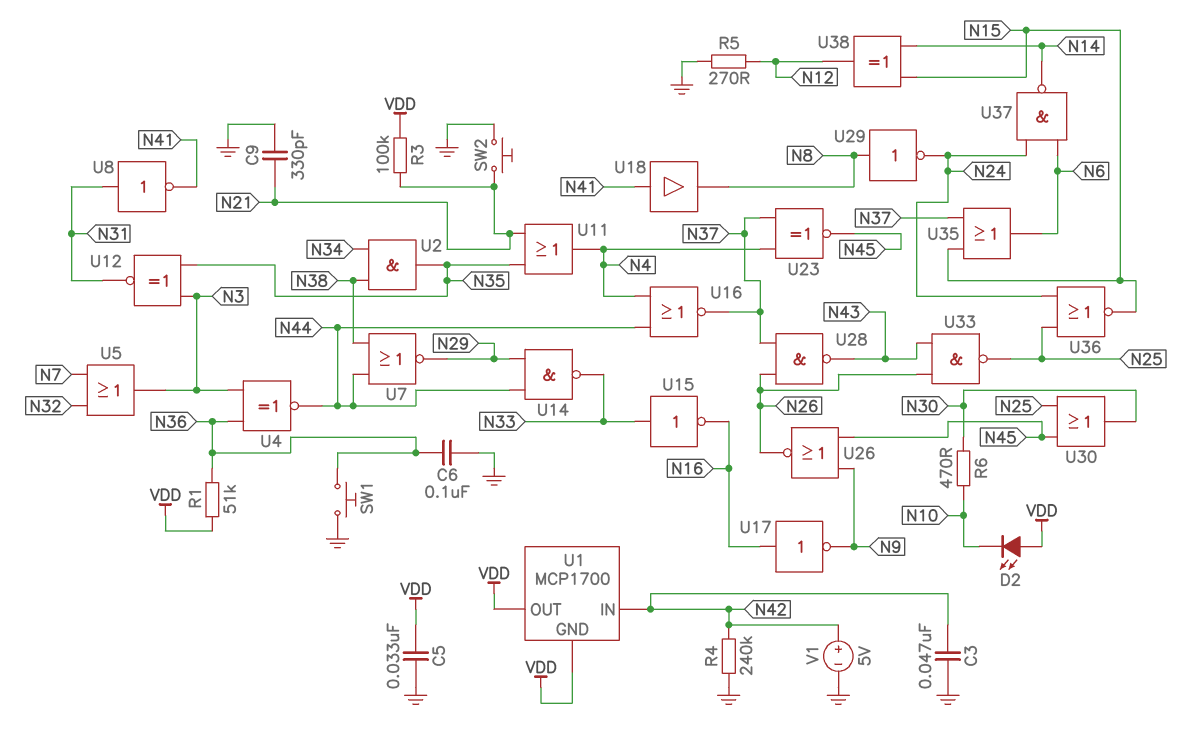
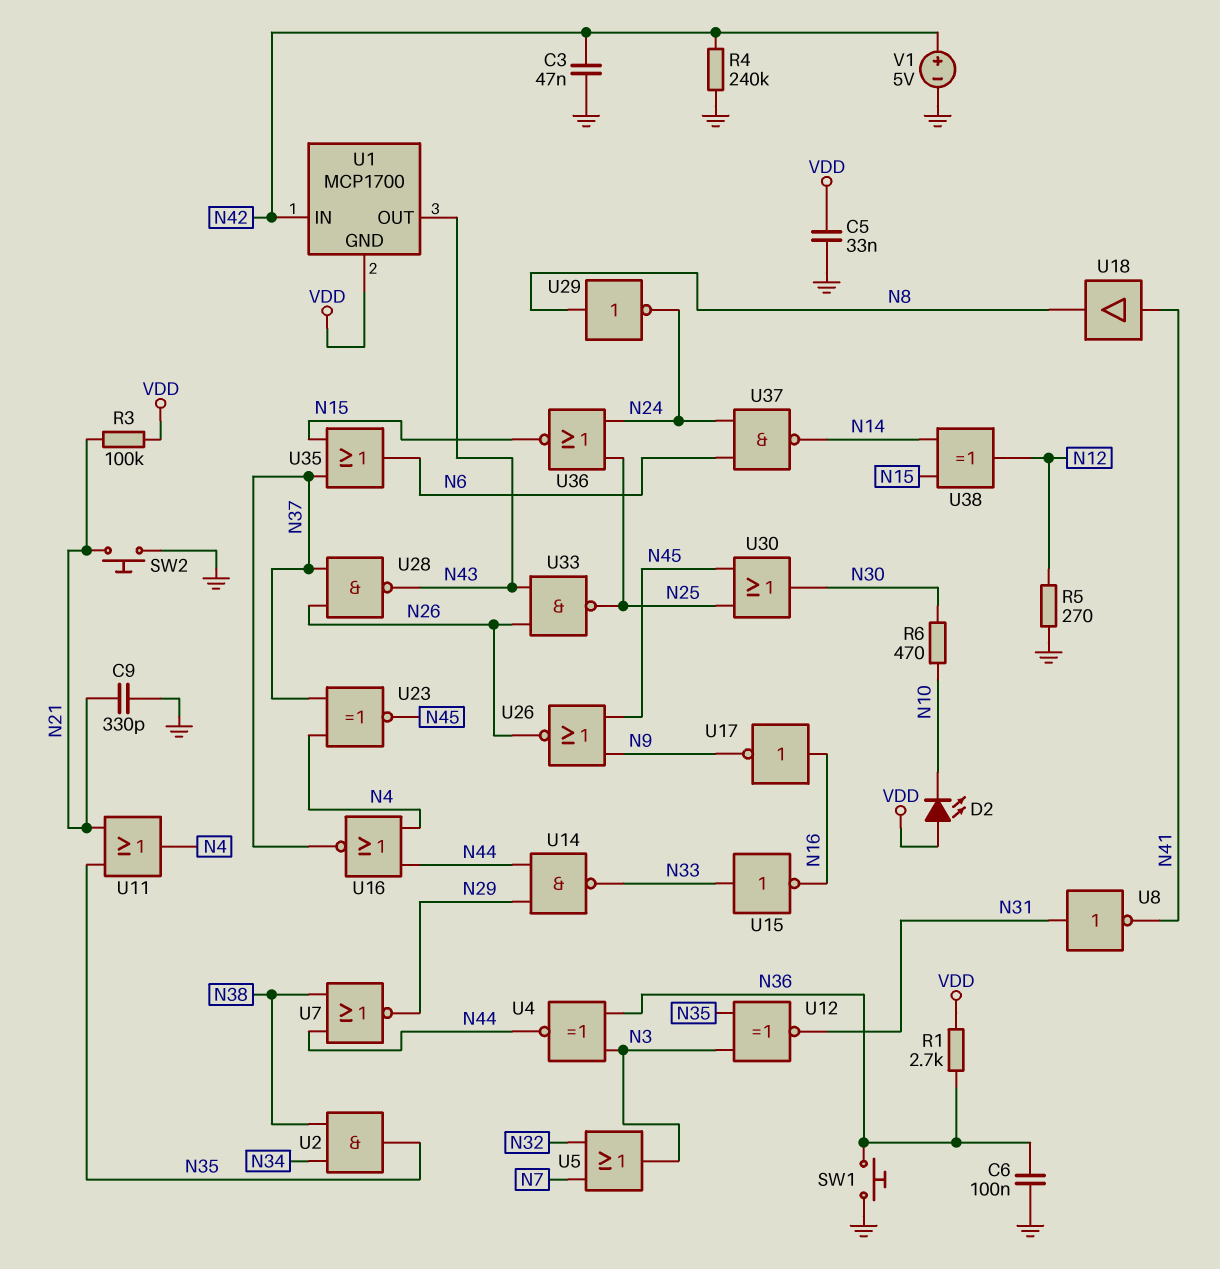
R1: 51k (N36, VDD) -> 2.7k (N36, VDD)
U1 pin OUT: VDD -> N43

